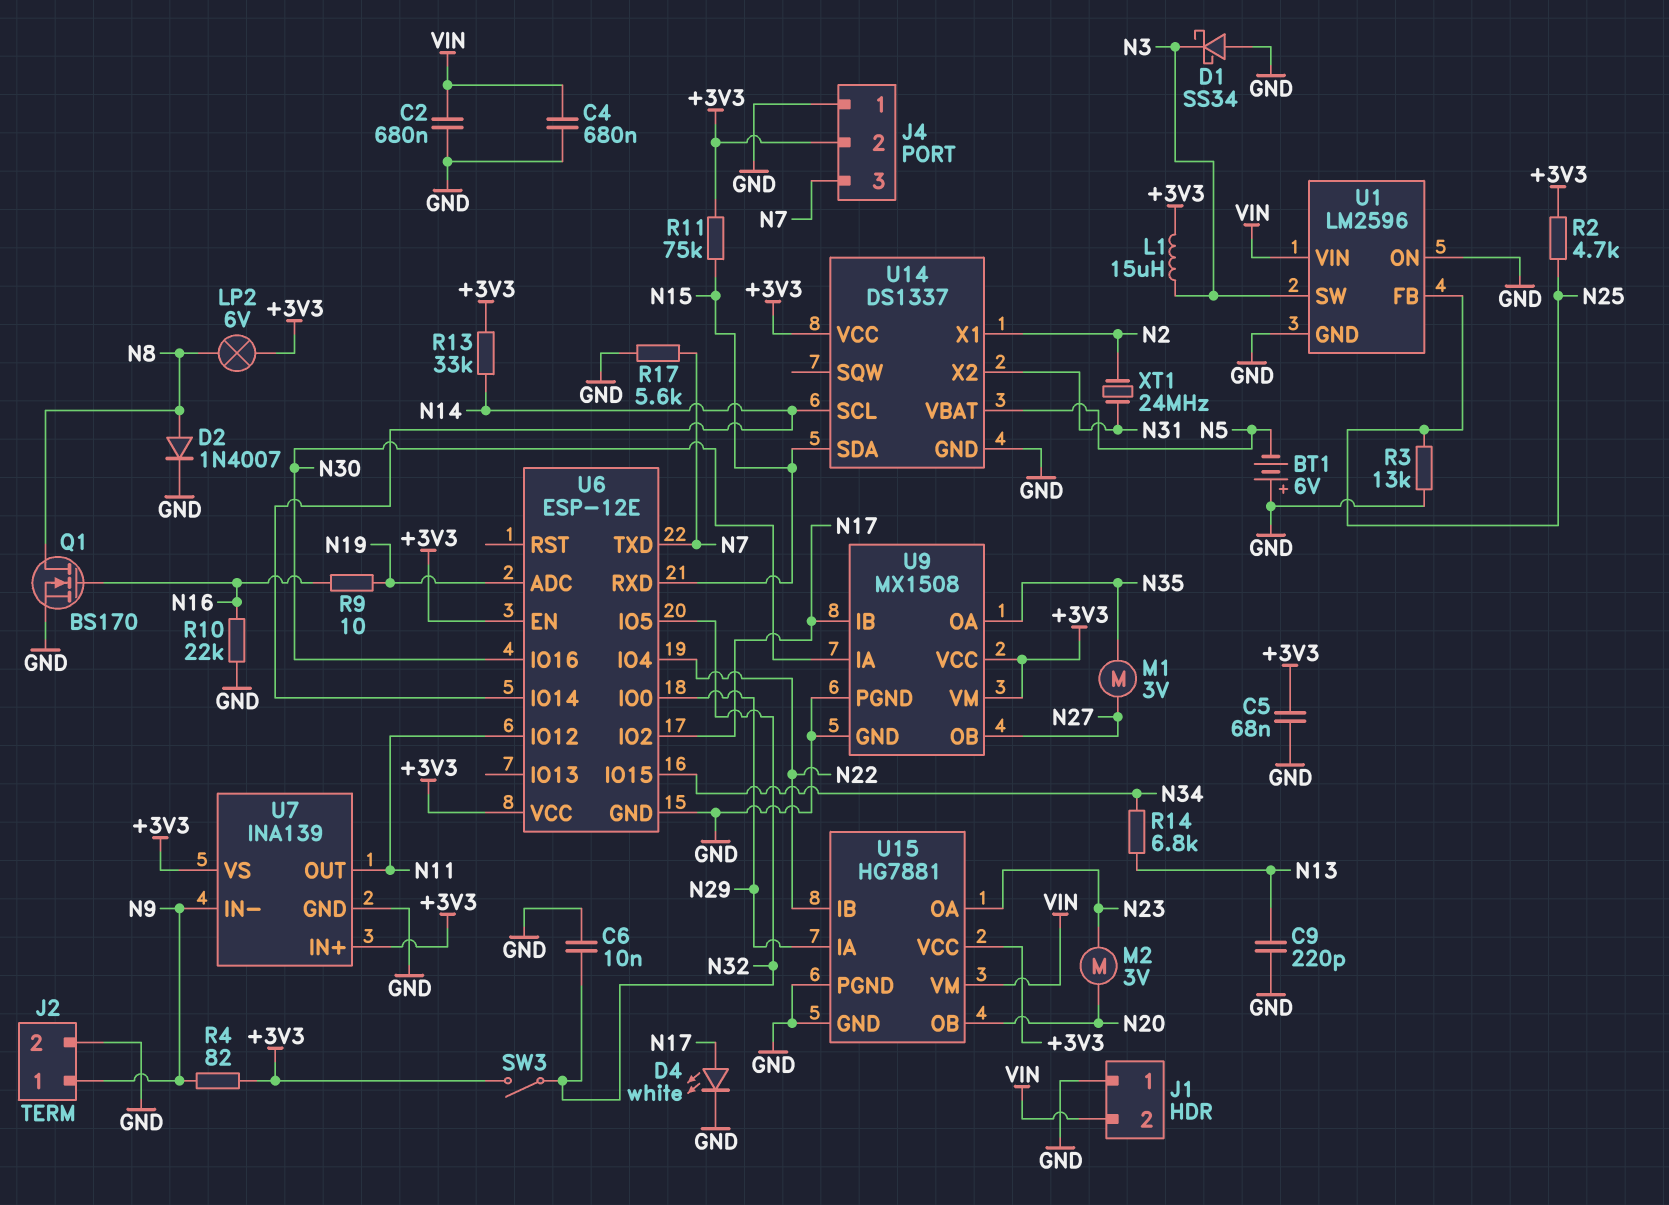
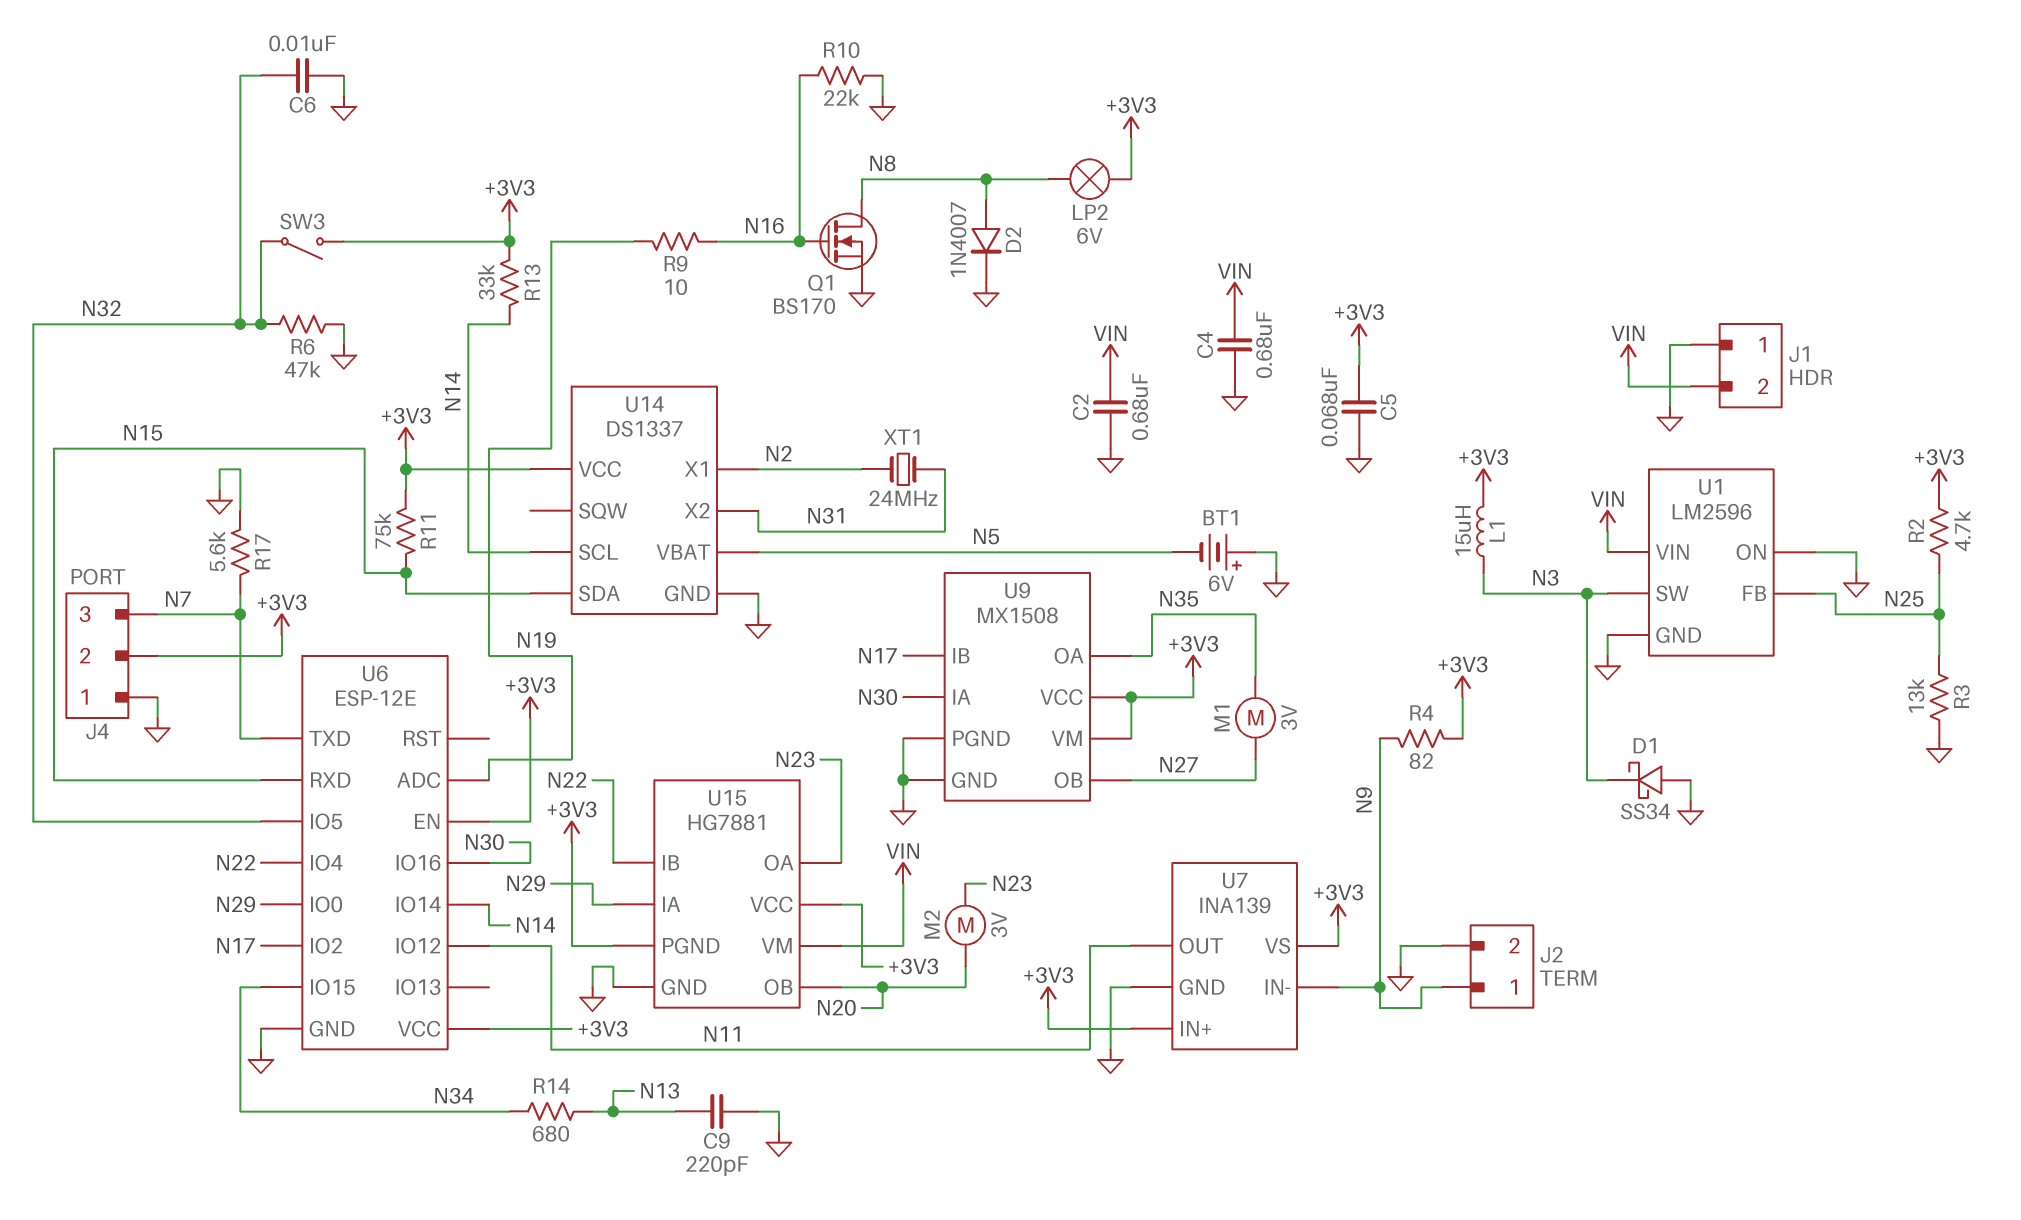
D4: LED white (A N17, K GND) -> none
R6: none -> 47k (GND, N32)
R14: 6.8k (N13, N34) -> 680 (N13, N34)
U15 pin PGND: GND -> +3V3

